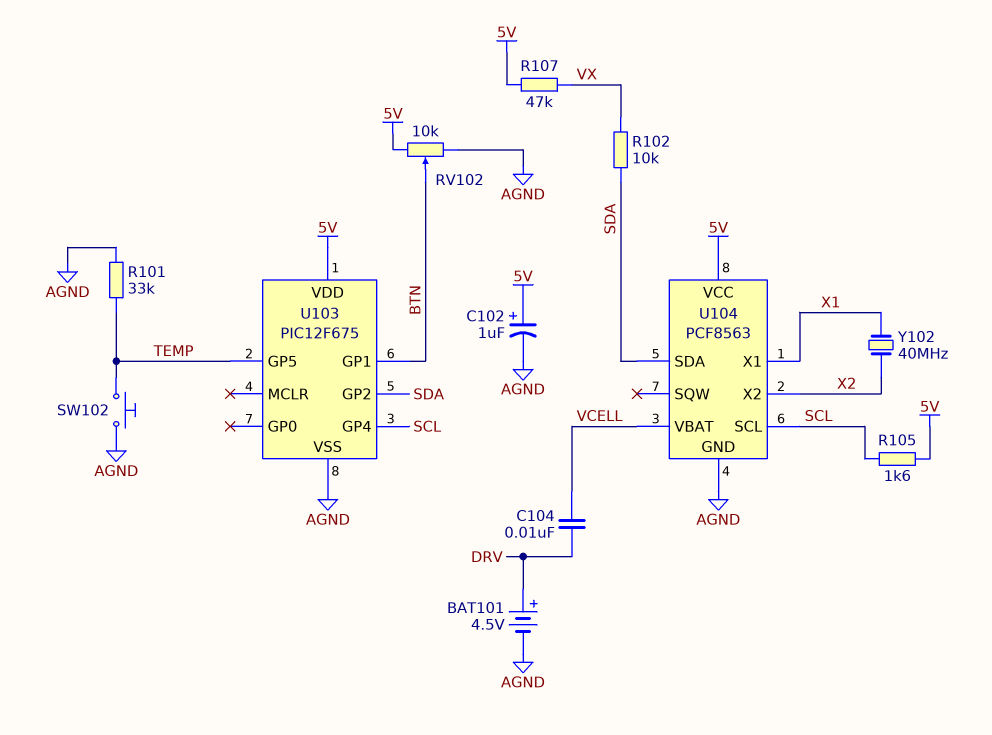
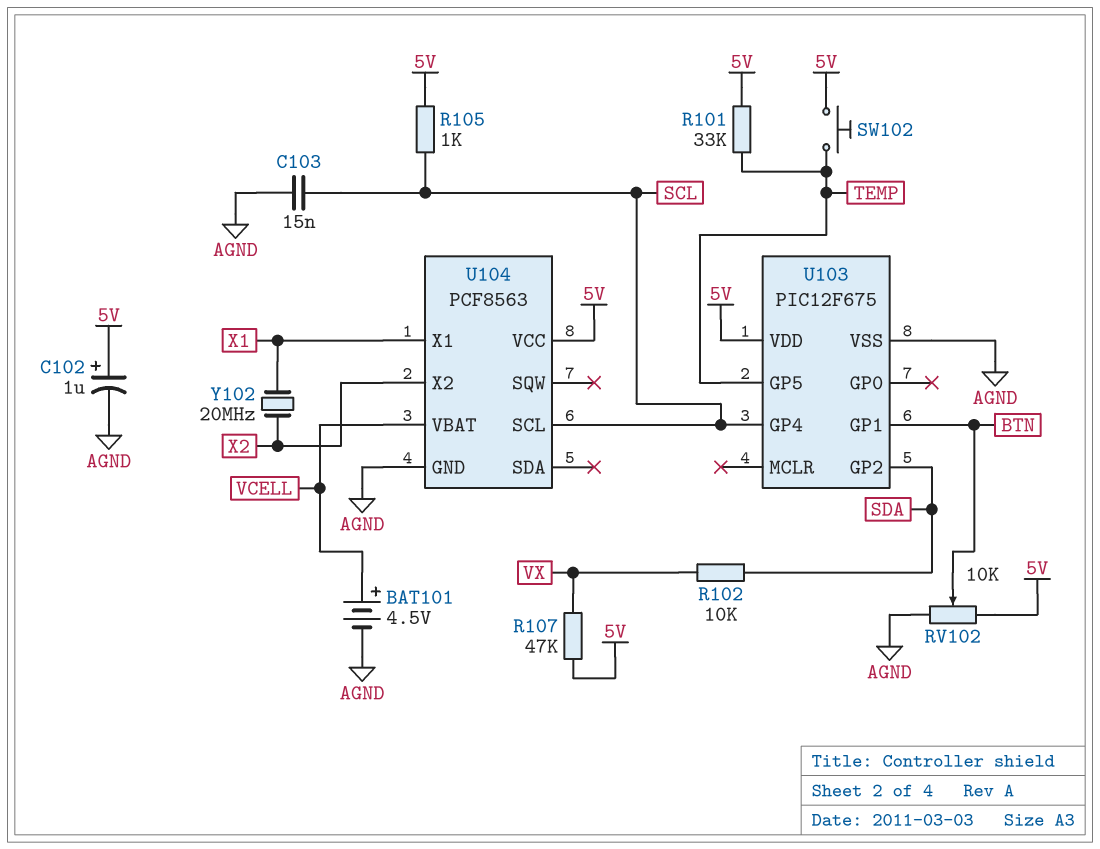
BAT101: 4.5V (plus DRV, minus AGND) -> 4.5V (plus VCELL, minus AGND)
C103: none -> 15nF (AGND, SCL)
C104: 10nF (DRV, VCELL) -> none
R101: 33k (AGND, TEMP) -> 33k (5V, TEMP)
R105: 1.6k (5V, SCL) -> 1k (5V, SCL)
SW102: button (AGND, TEMP) -> button (5V, TEMP)
U104 pin SDA: SDA -> none
Y102: 40MHz (X1, X2) -> 20MHz (X1, X2)

